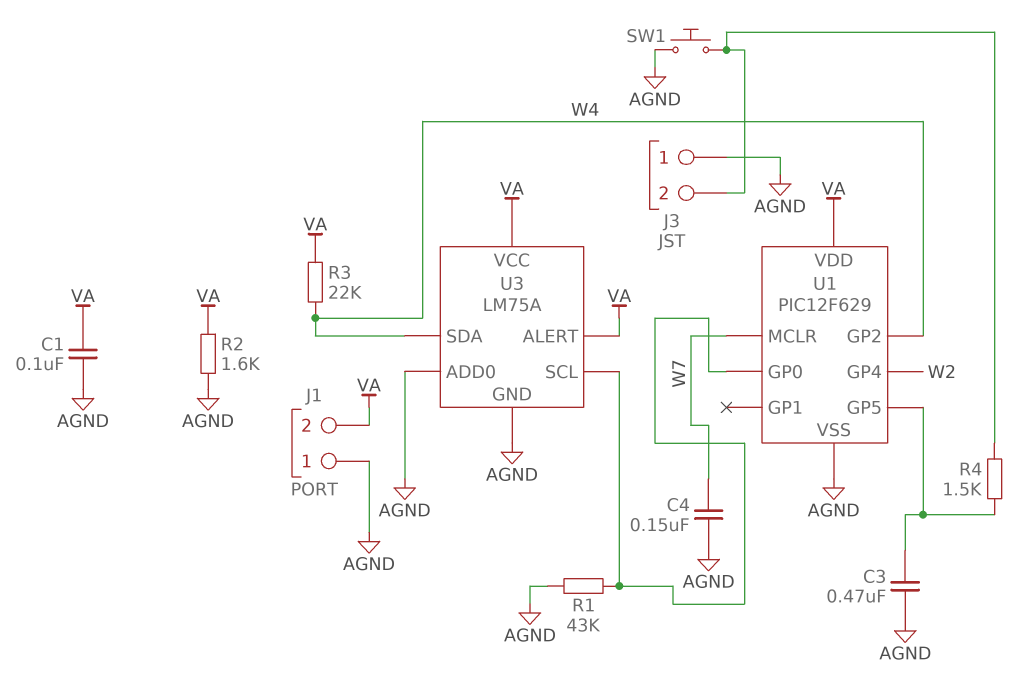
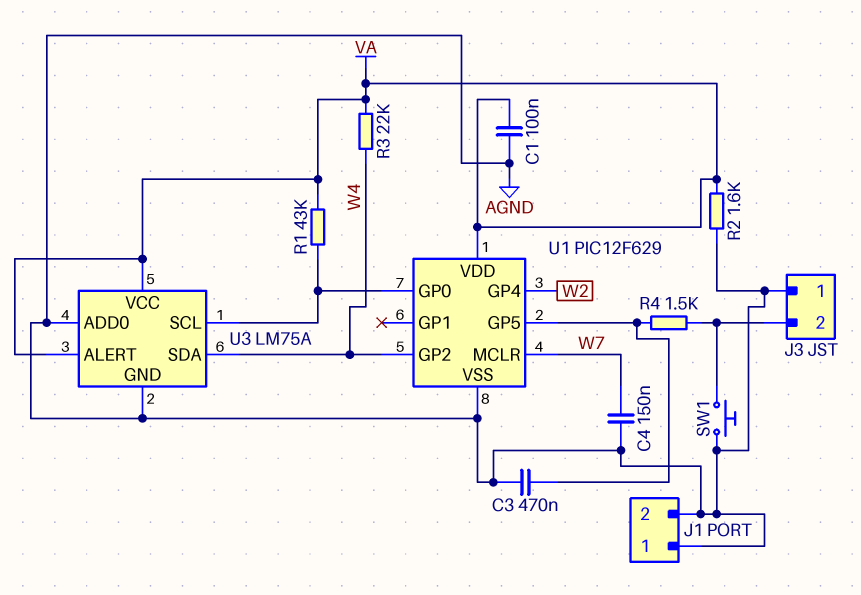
J1 pin 2: VA -> AGND
R1: 43k (AGND, U1/GP0) -> 43k (U1/GP0, VA)

